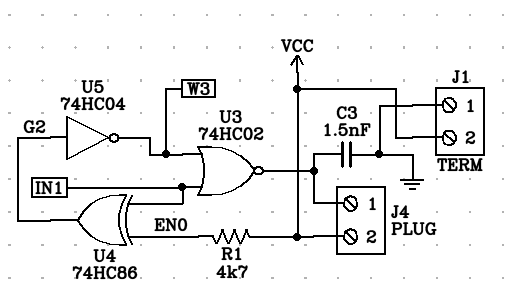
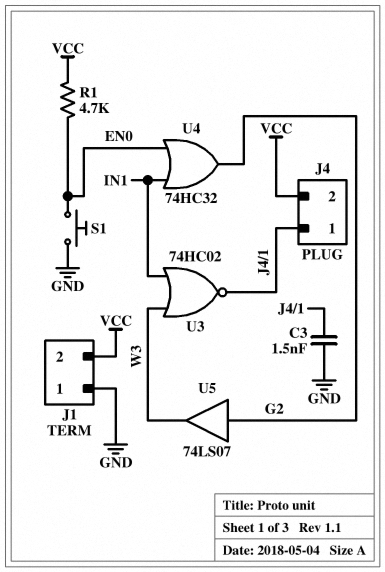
S1: none -> button (EN0, GND)
U4: XOR 74HC86 (in EN0, in IN1, out G2) -> OR 74HC32 (in EN0, in IN1, out G2)
U5: NOT 74HC04 (in G2, out W3) -> buffer 74LS07 (in G2, out W3)

